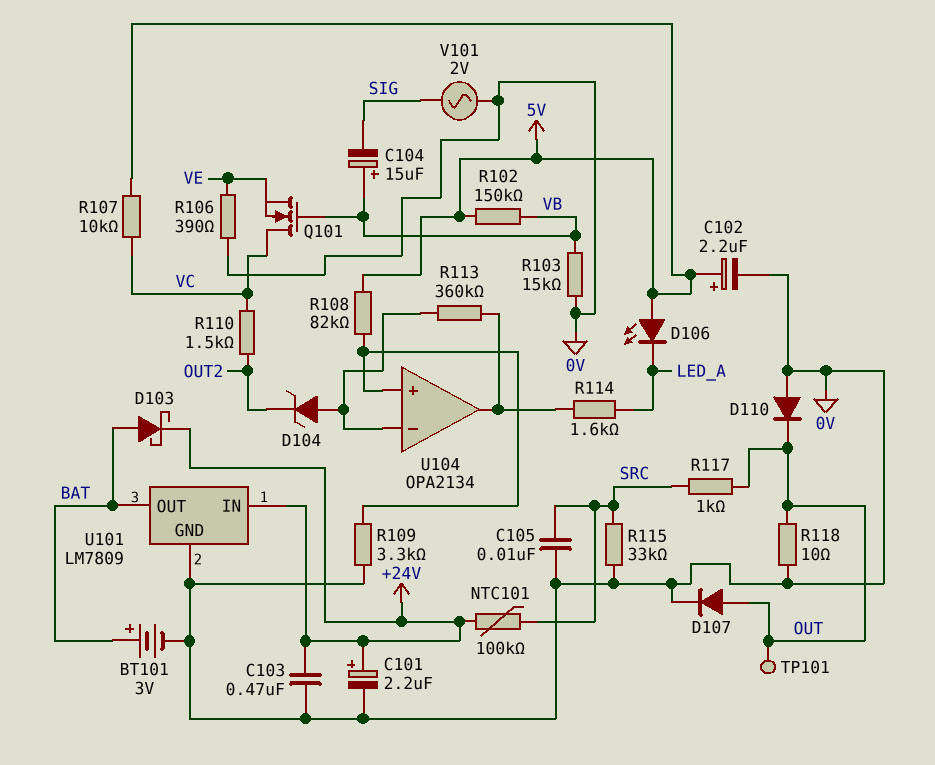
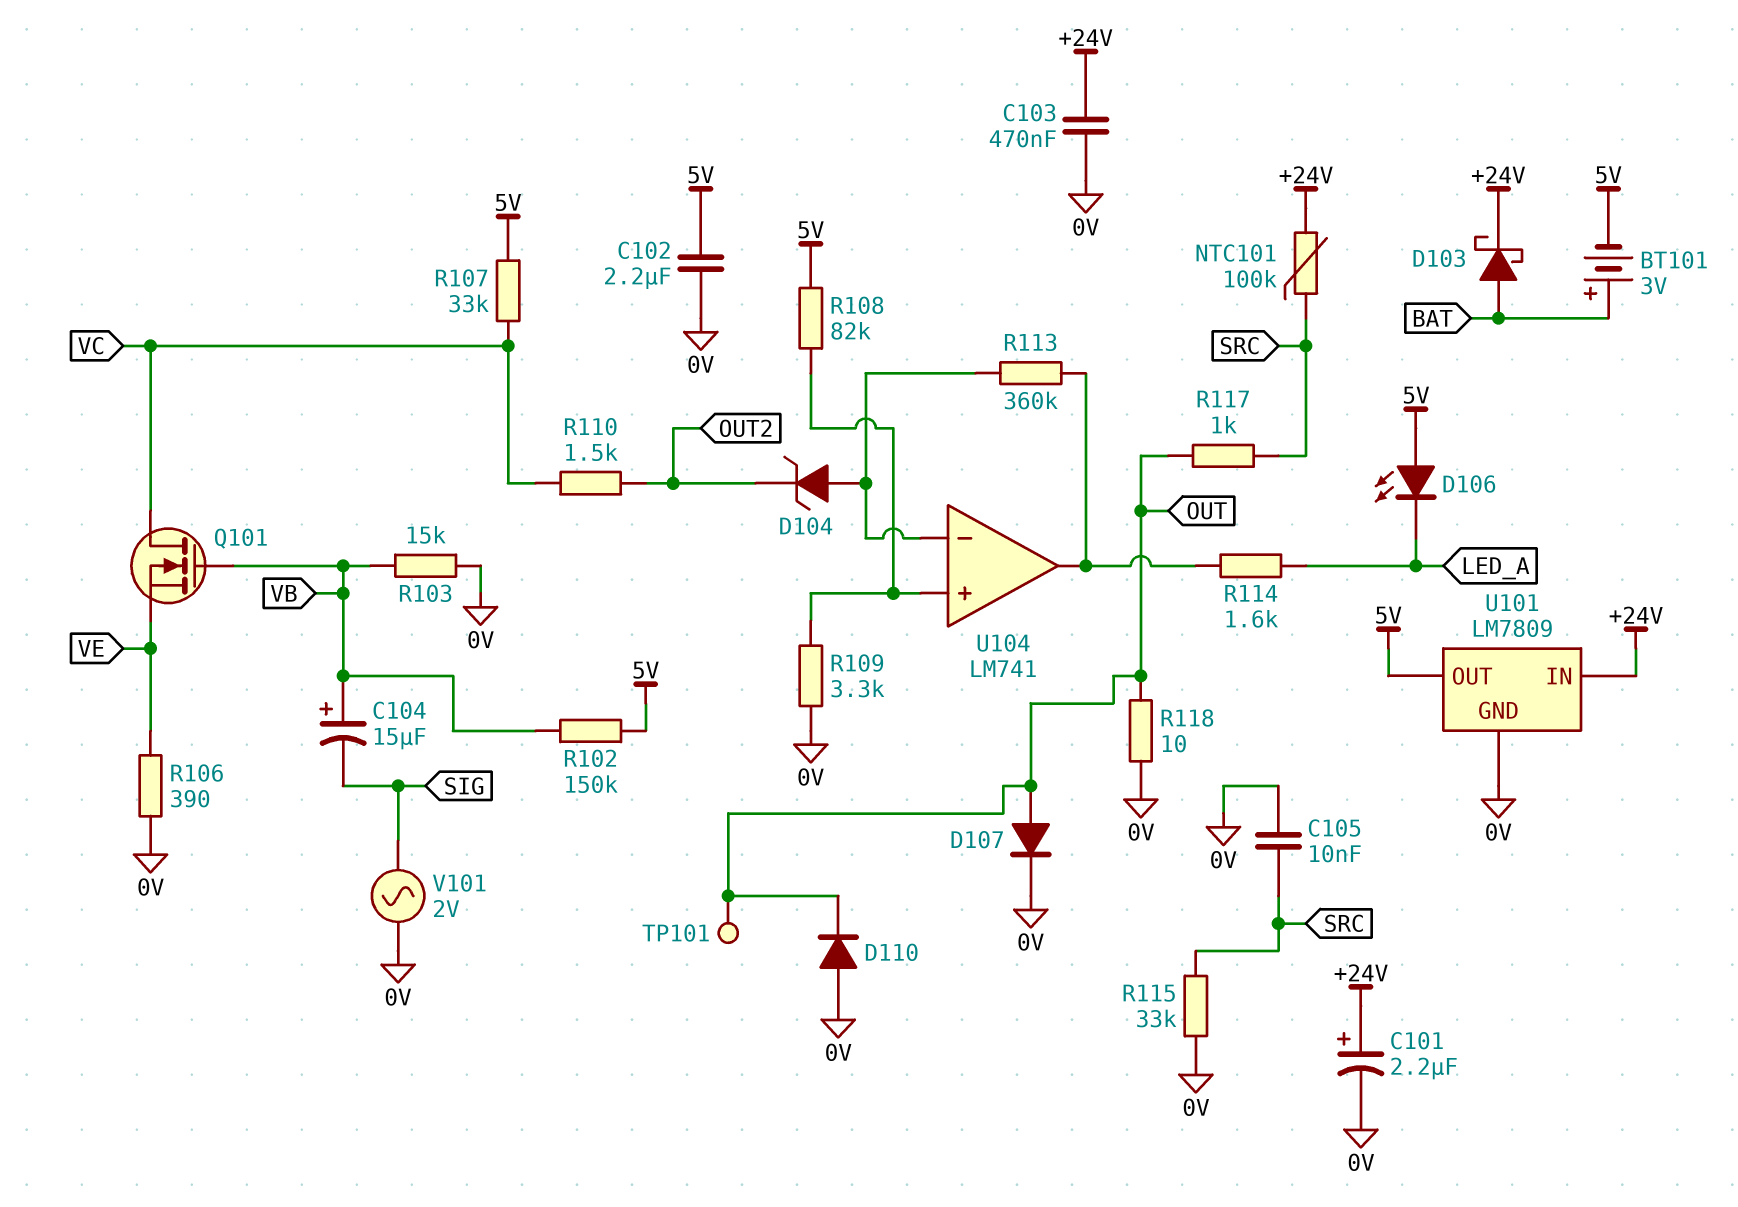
BT101: 3V (plus BAT, minus 0V) -> 3V (plus BAT, minus 5V)
C102: 2.2uF (plus 5V, minus 0V) -> 2.2uF (0V, 5V)
R107: 10k (5V, VC) -> 33k (5V, VC)
U101 pin OUT: BAT -> 5V
U104: OPA2134 -> LM741

